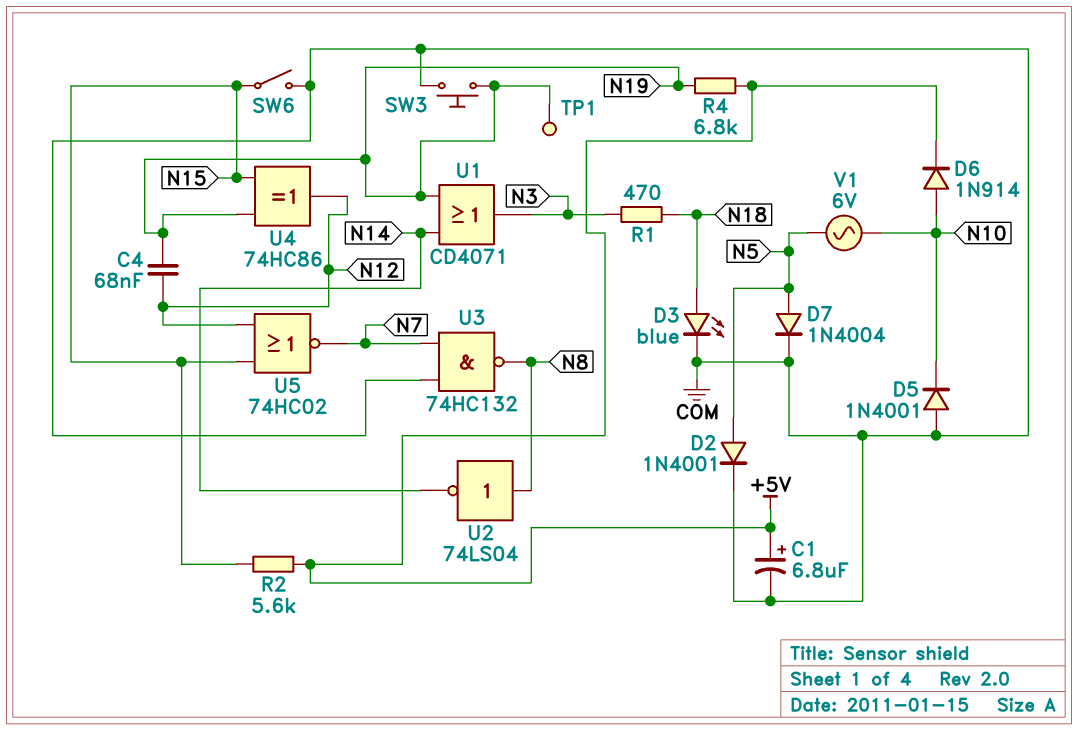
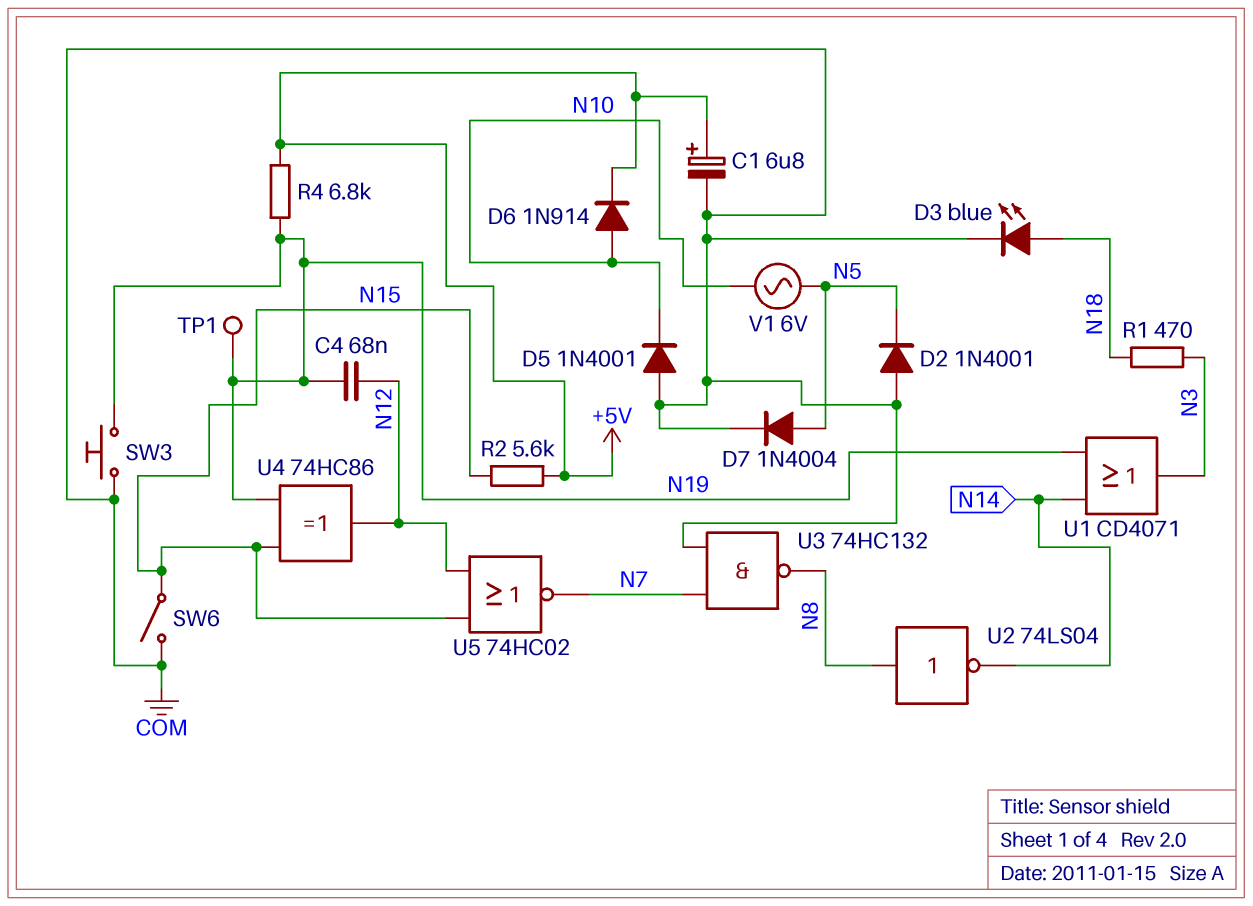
D2: diode 1N4001 (A N5, K COM) -> diode 1N4001 (A COM, K N5)

